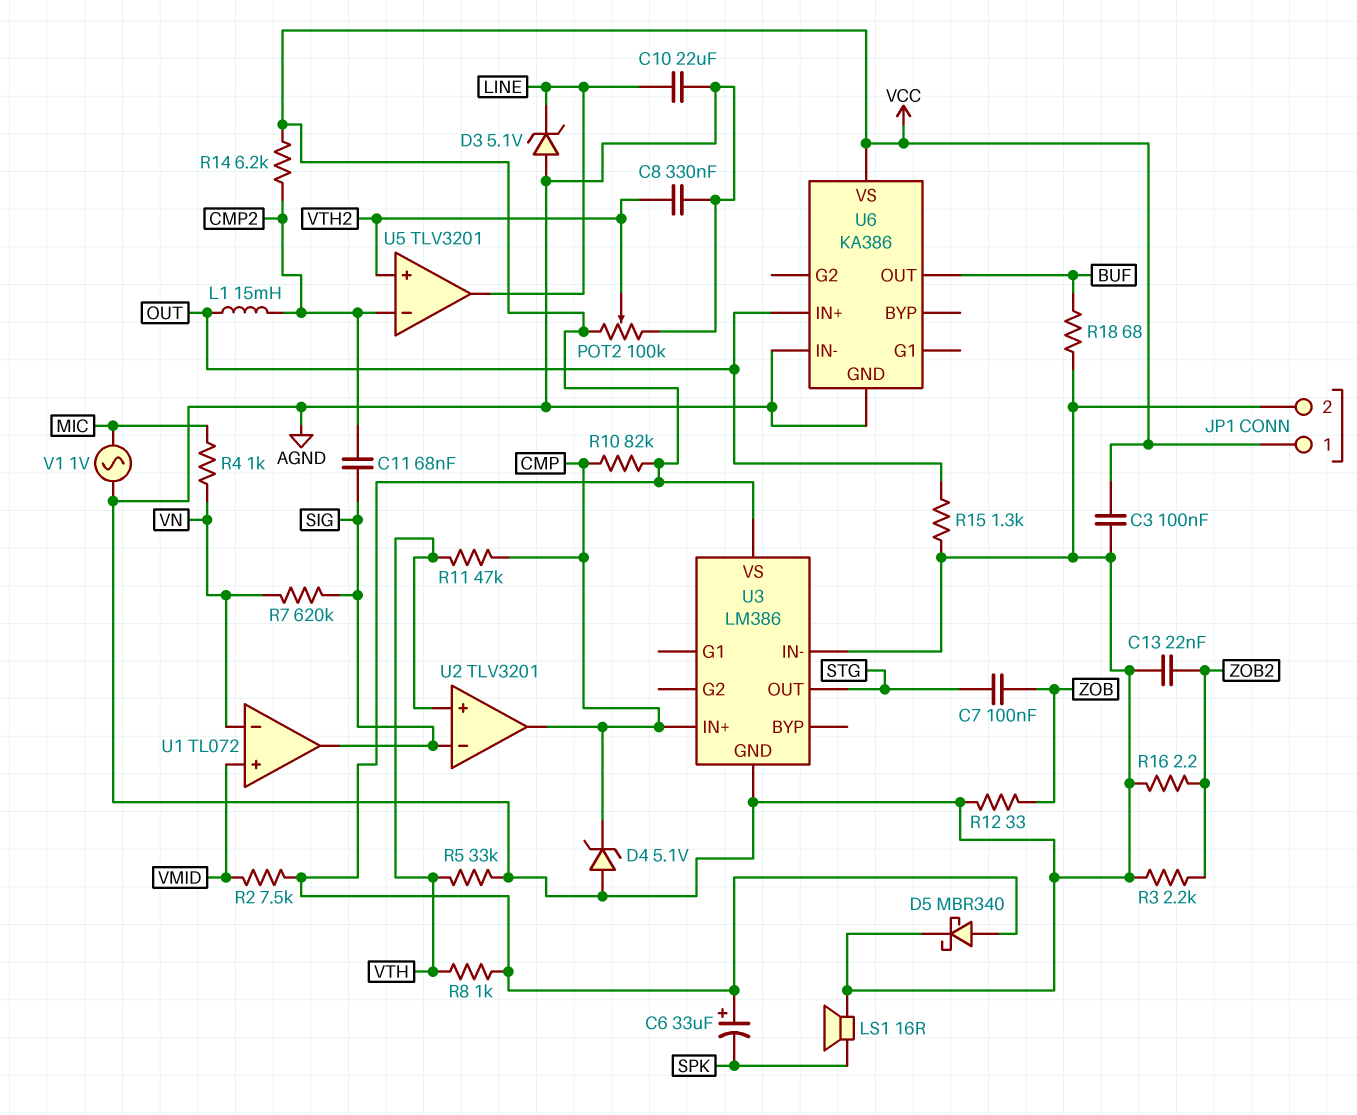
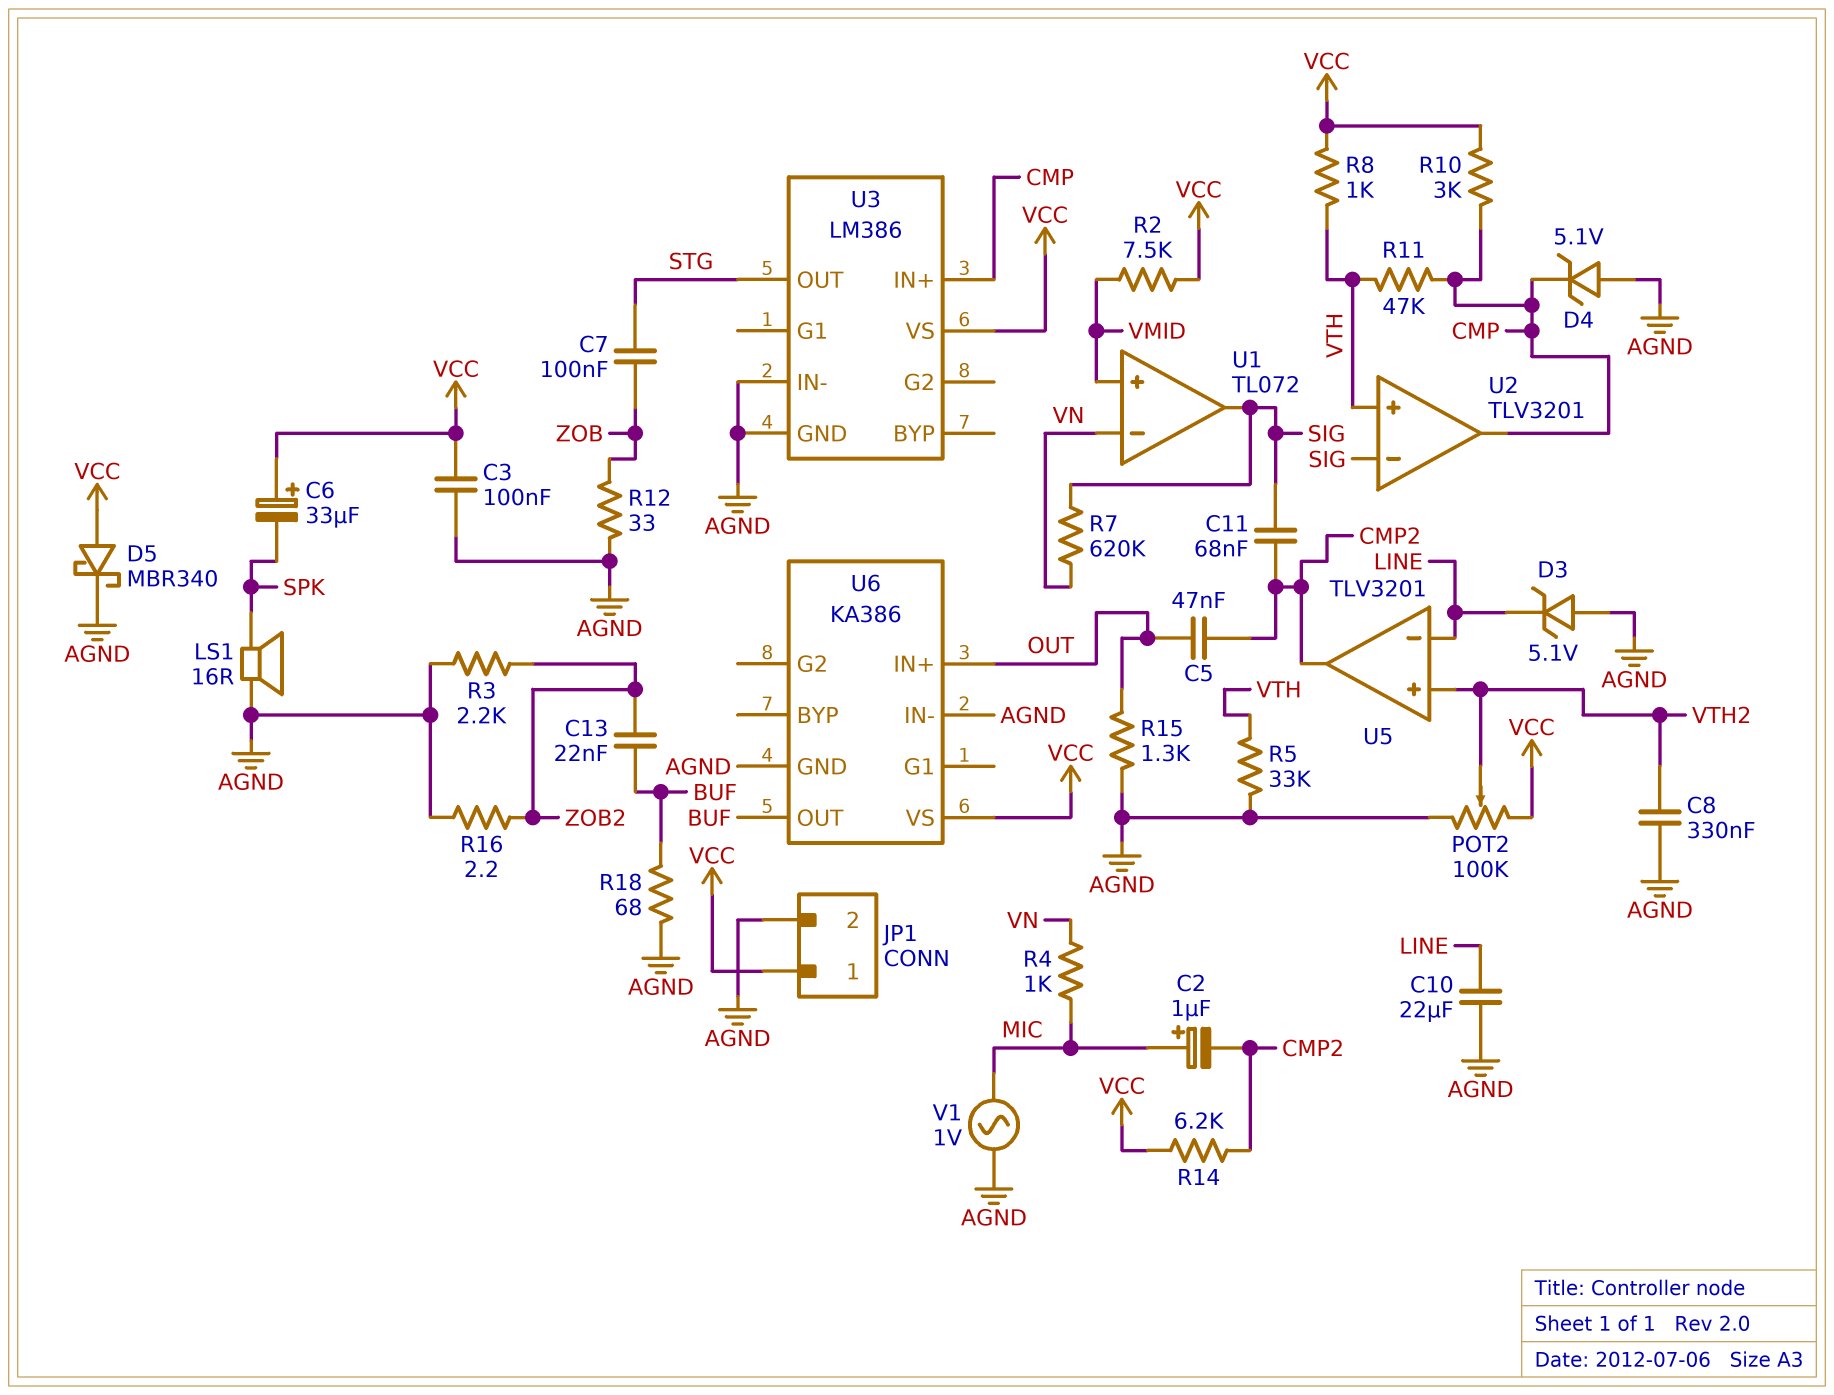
C2: none -> 1uF (plus MIC, minus CMP2)
C5: none -> 47nF (CMP2, OUT)
C13: 22nF (AGND, ZOB2) -> 22nF (BUF, ZOB2)
L1: 15mH (CMP2, OUT) -> none
R10: 82k (CMP, VCC) -> 3k (CMP, VCC)
U5 pin in-: CMP2 -> LINE
U5 pin out: LINE -> CMP2

